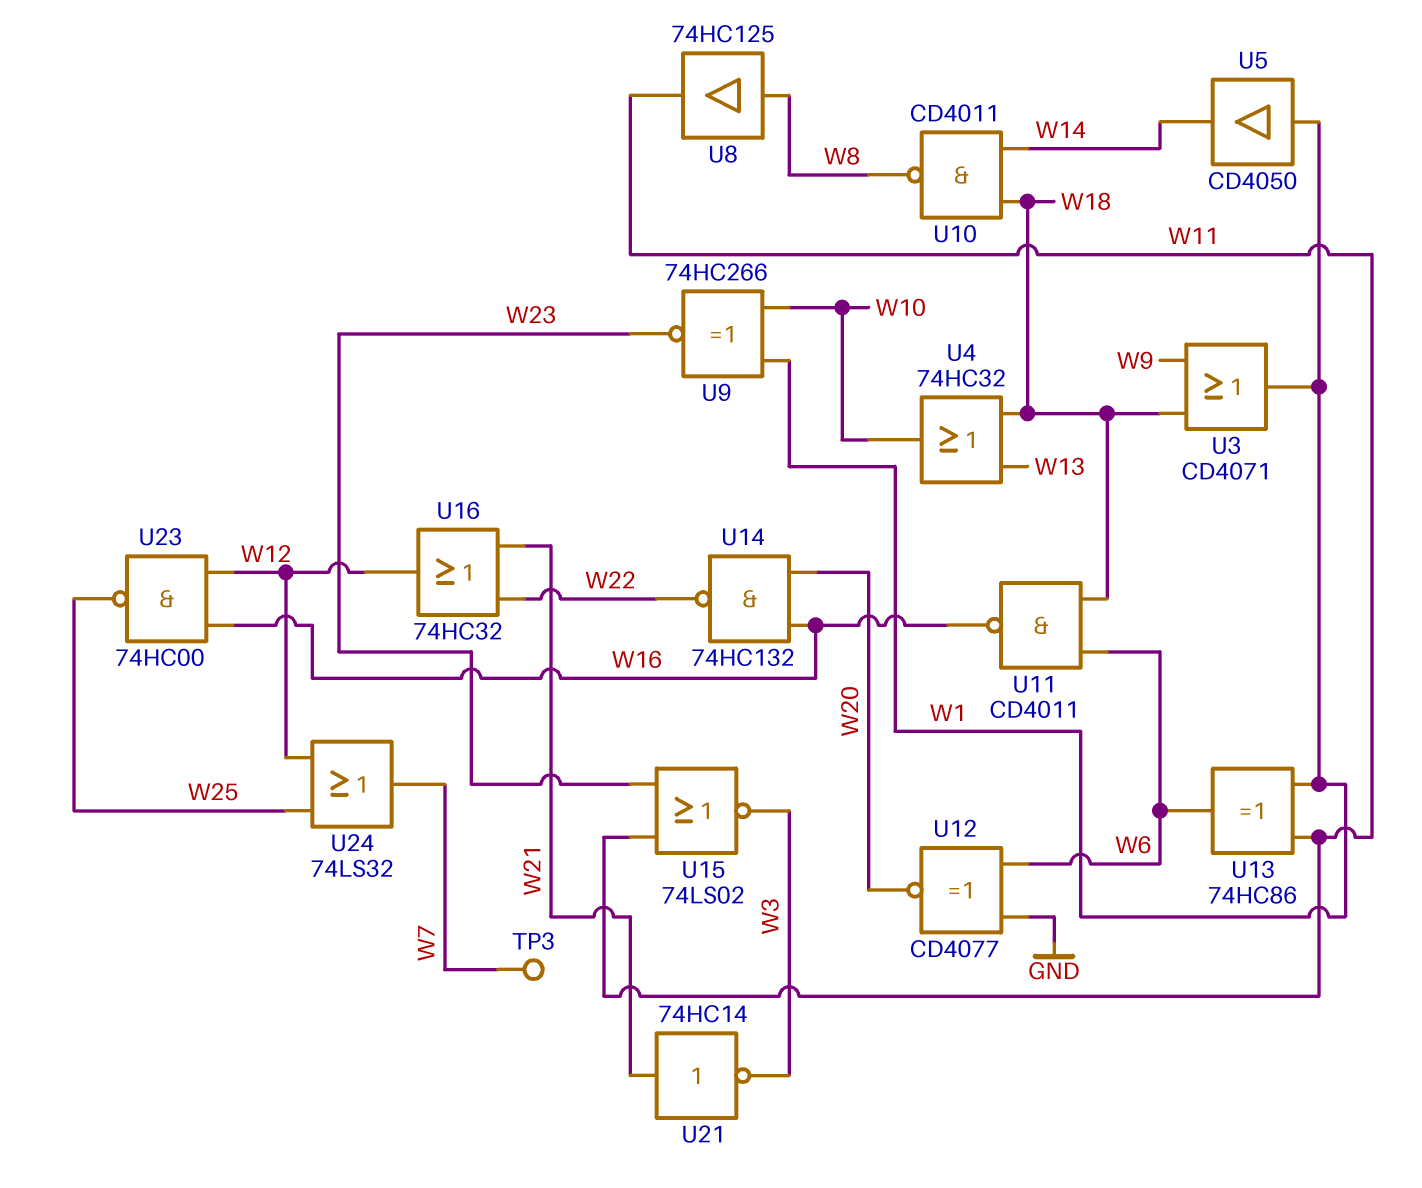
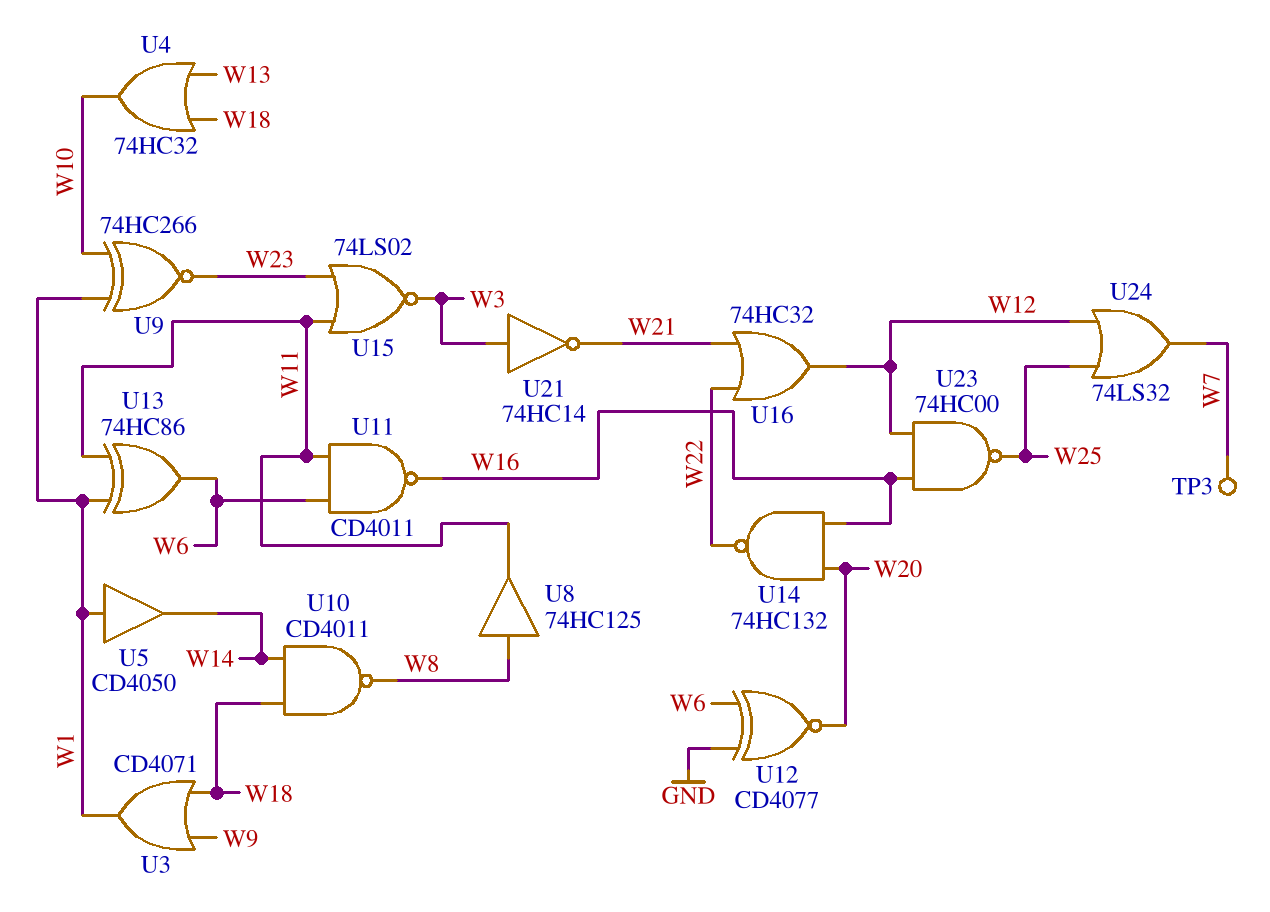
U11: NAND CD4011 (in W6, in W18, out W16) -> NAND CD4011 (in W6, in W11, out W16)
U21: NOT 74HC14 (in W21, out W3) -> NOT 74HC14 (in W3, out W21)

